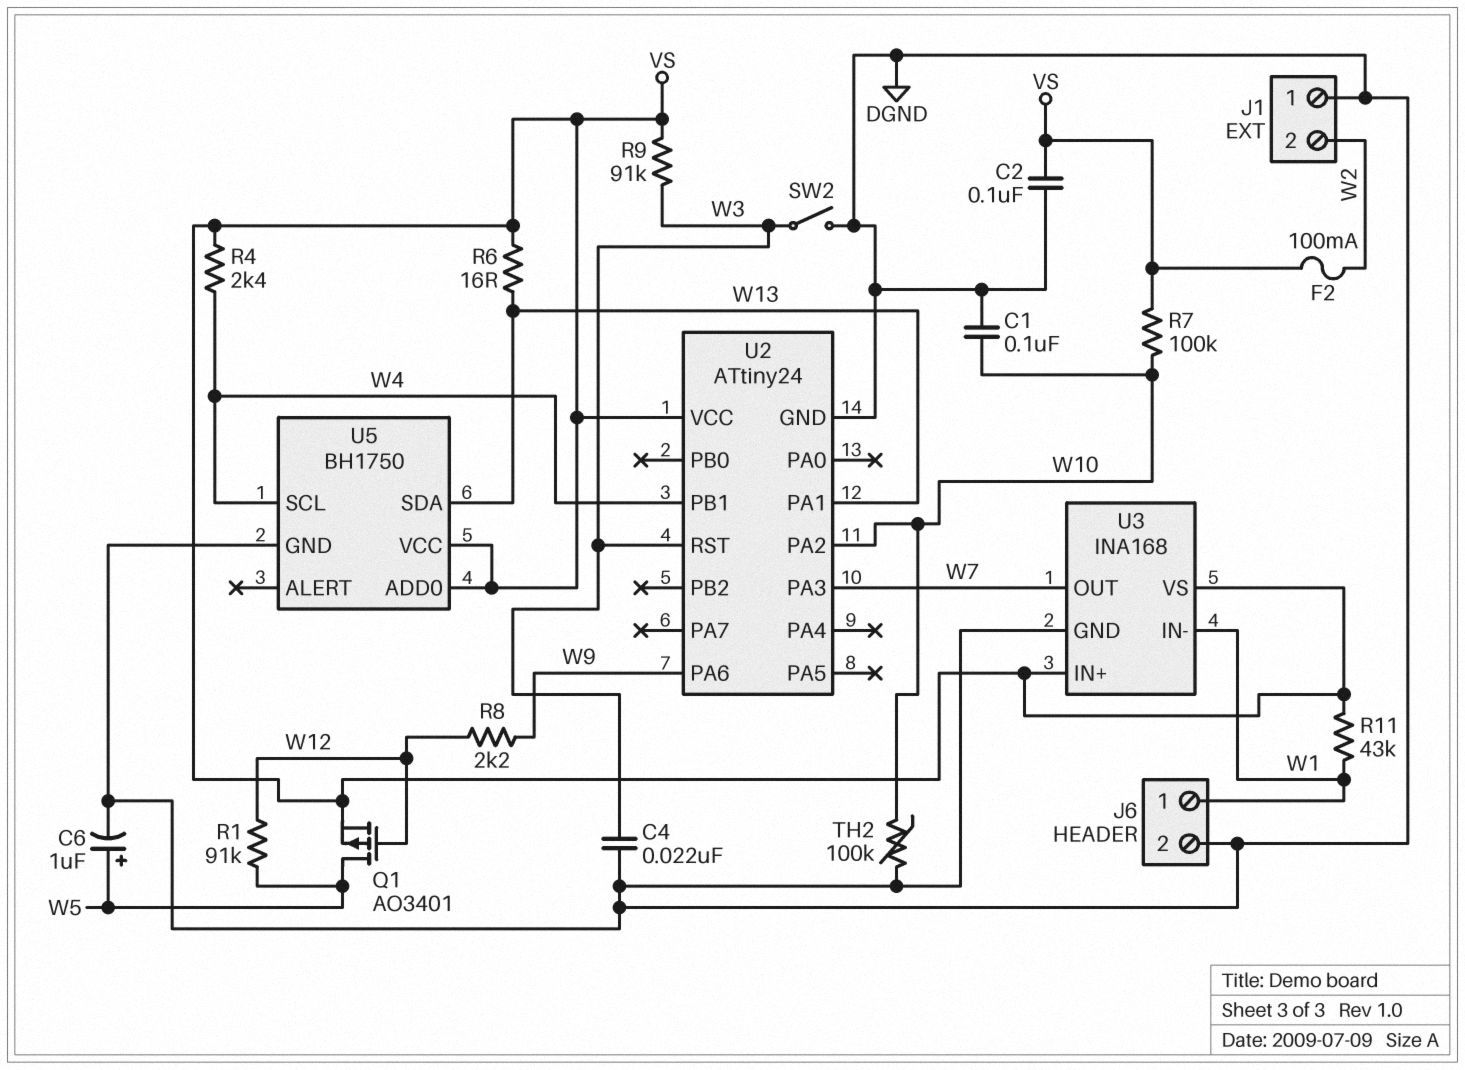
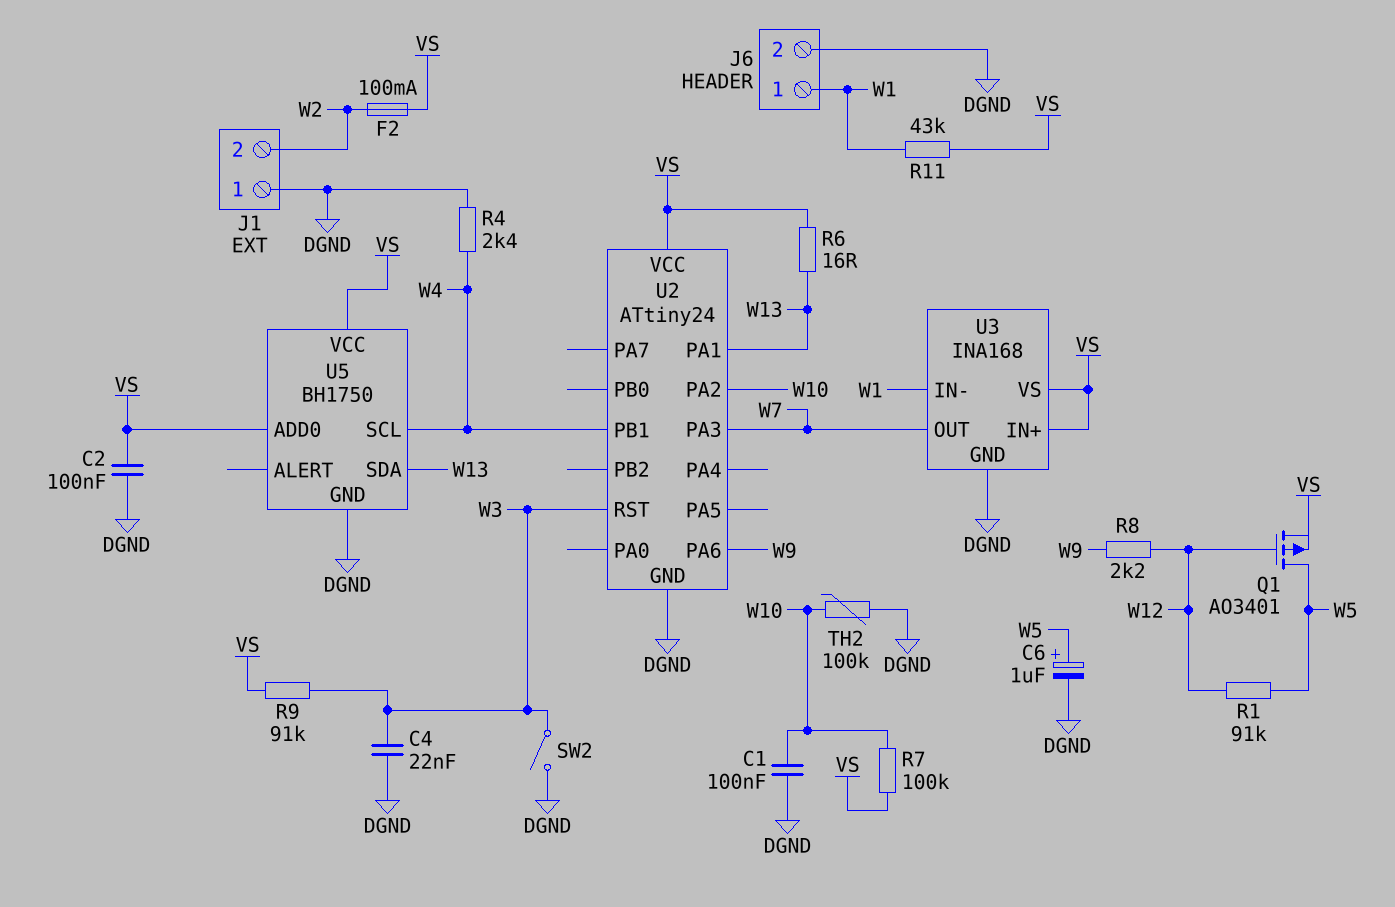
R4: 2.4k (VS, W4) -> 2.4k (DGND, W4)

